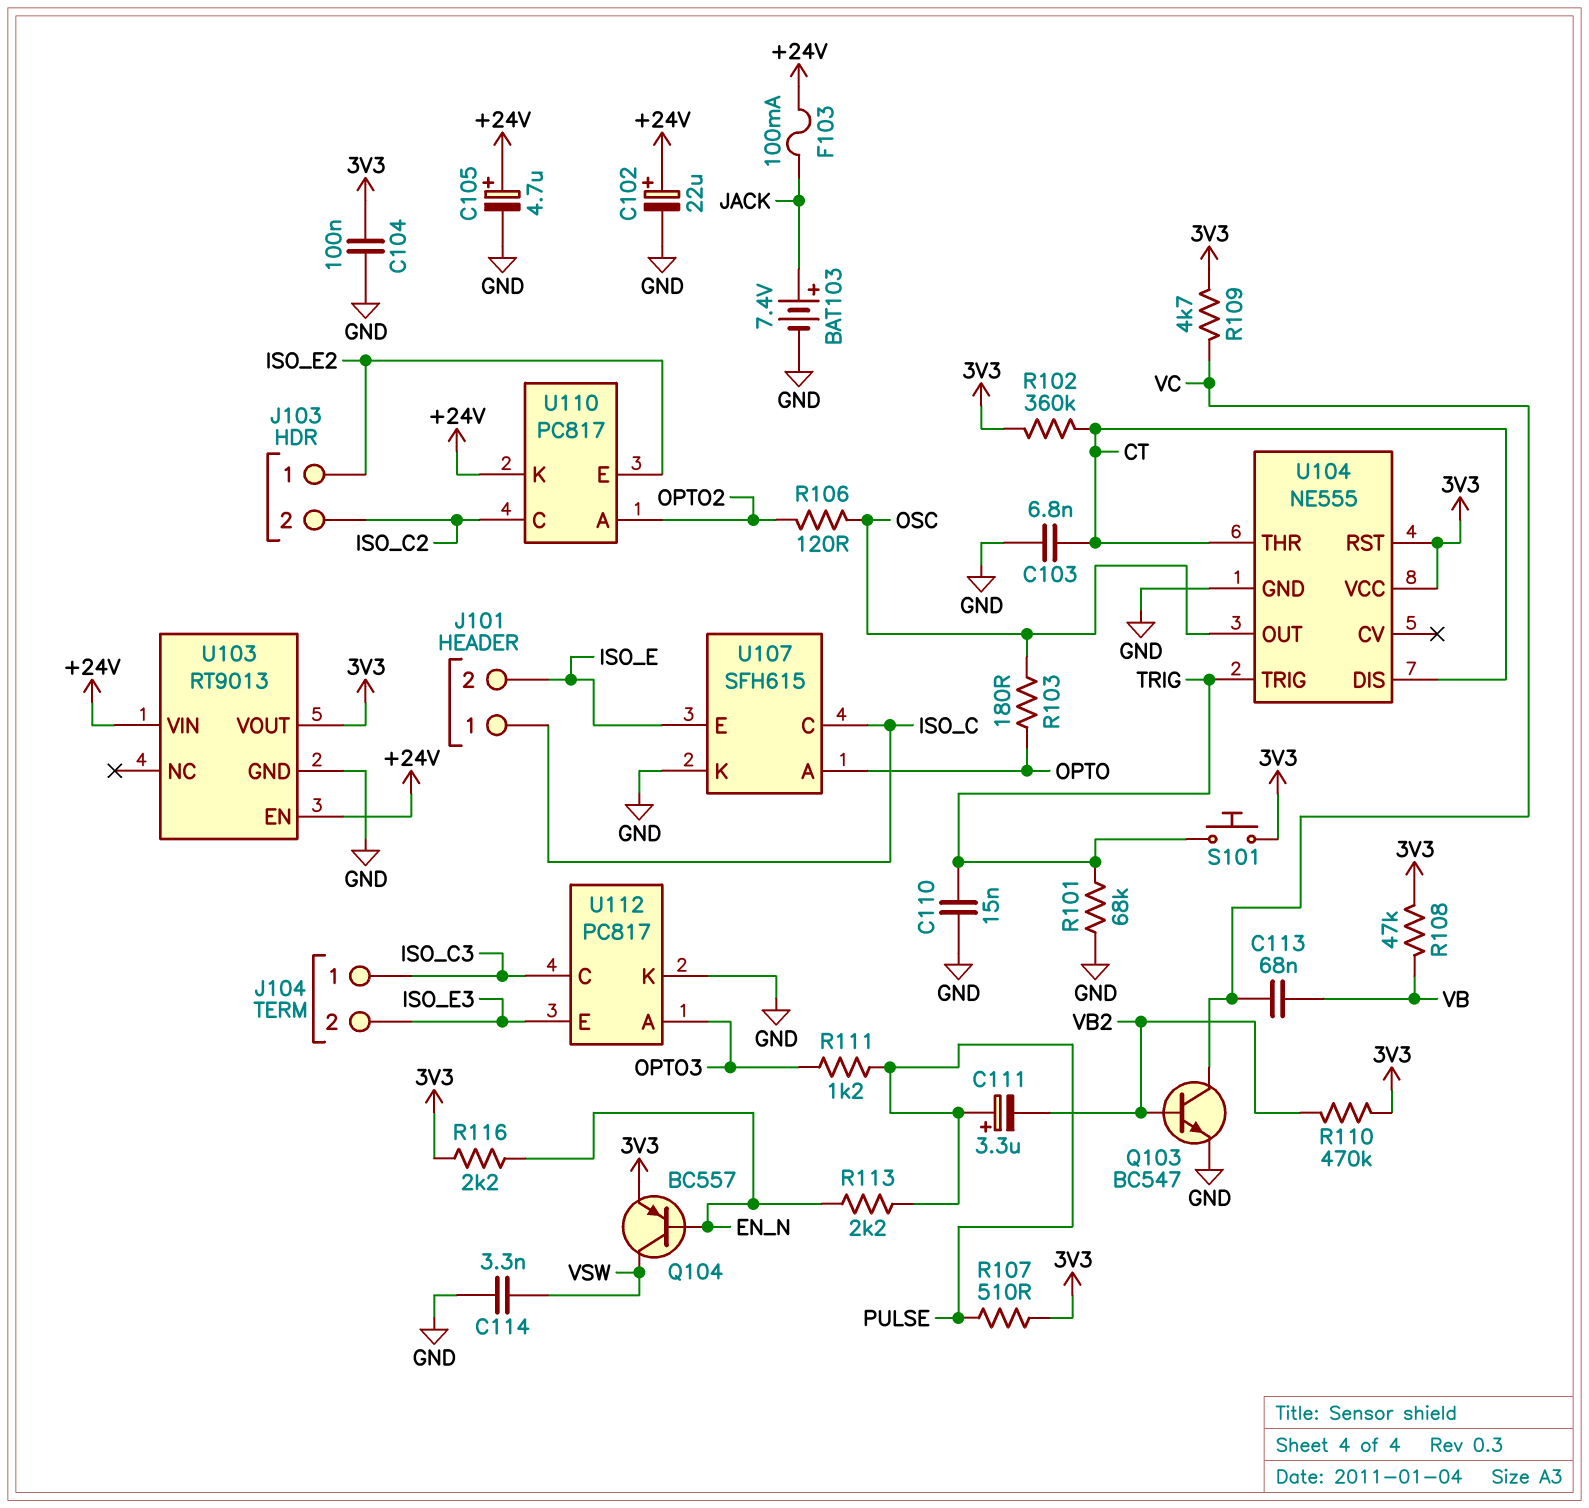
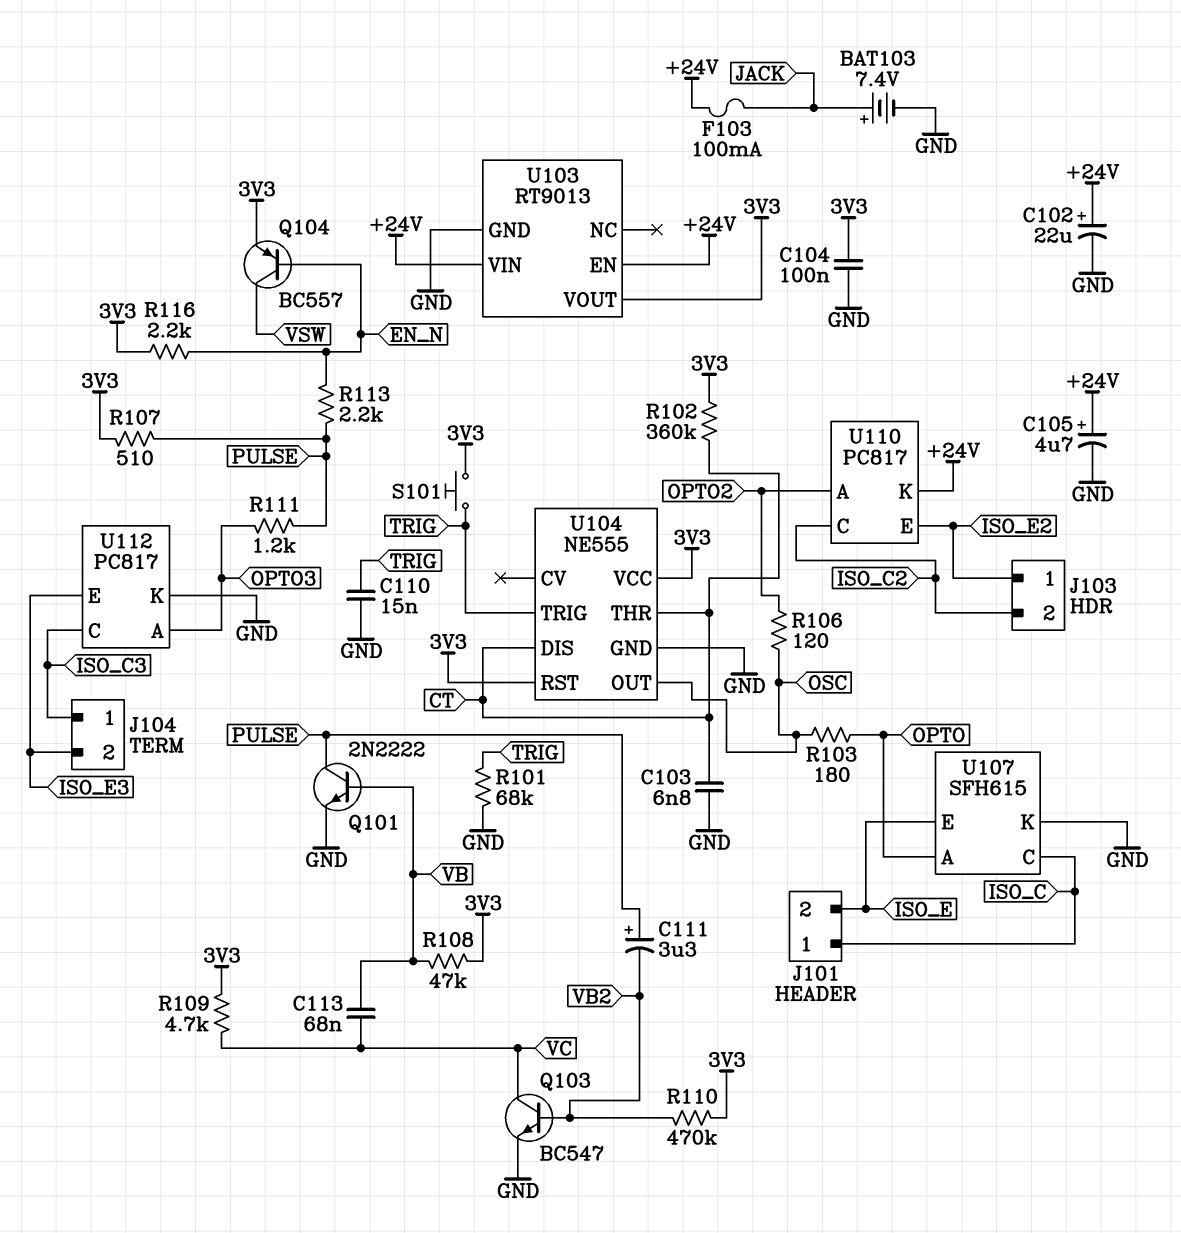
C114: 3.3nF (GND, VSW) -> none
Q101: none -> NPN 2N2222 (B VB, C PULSE, E GND)

